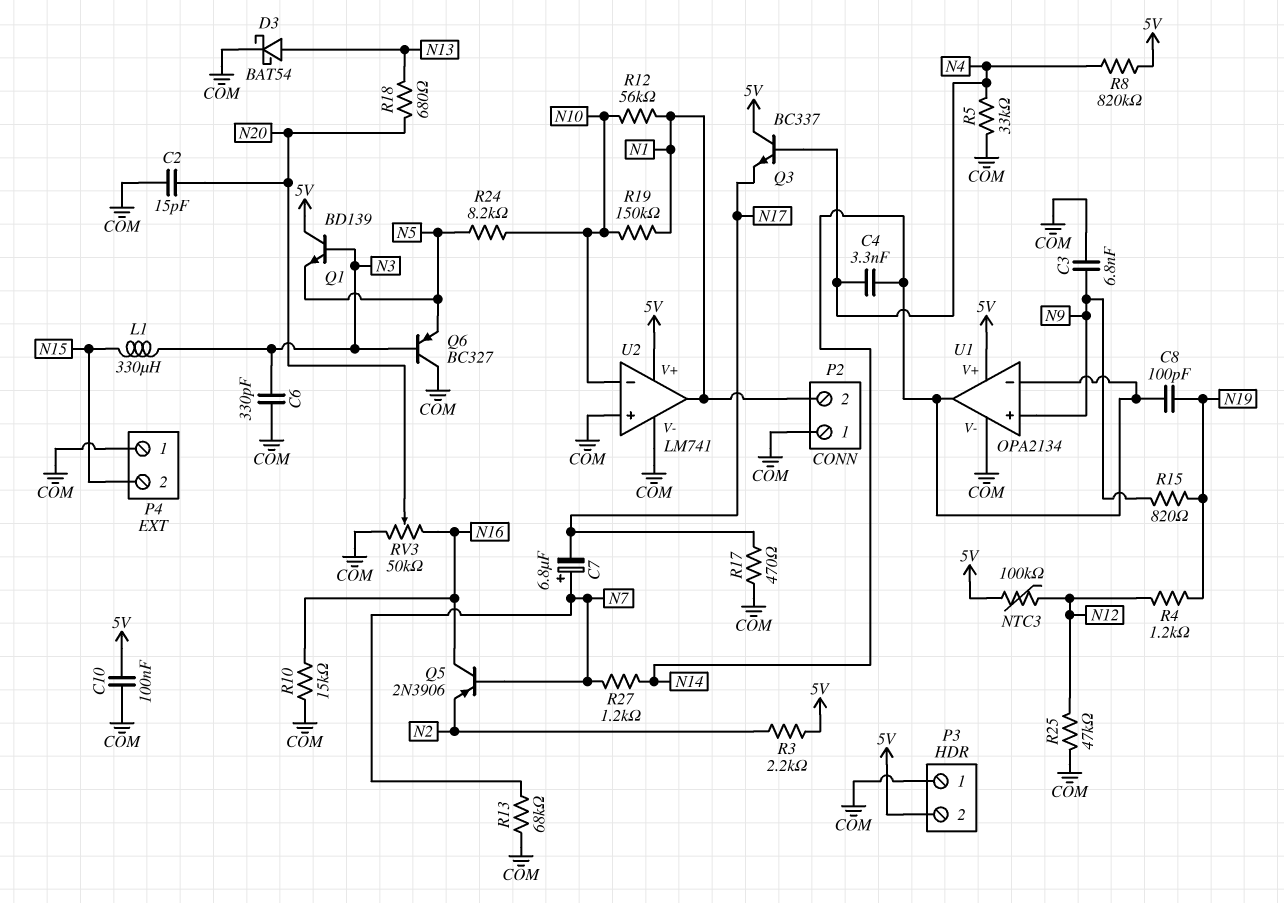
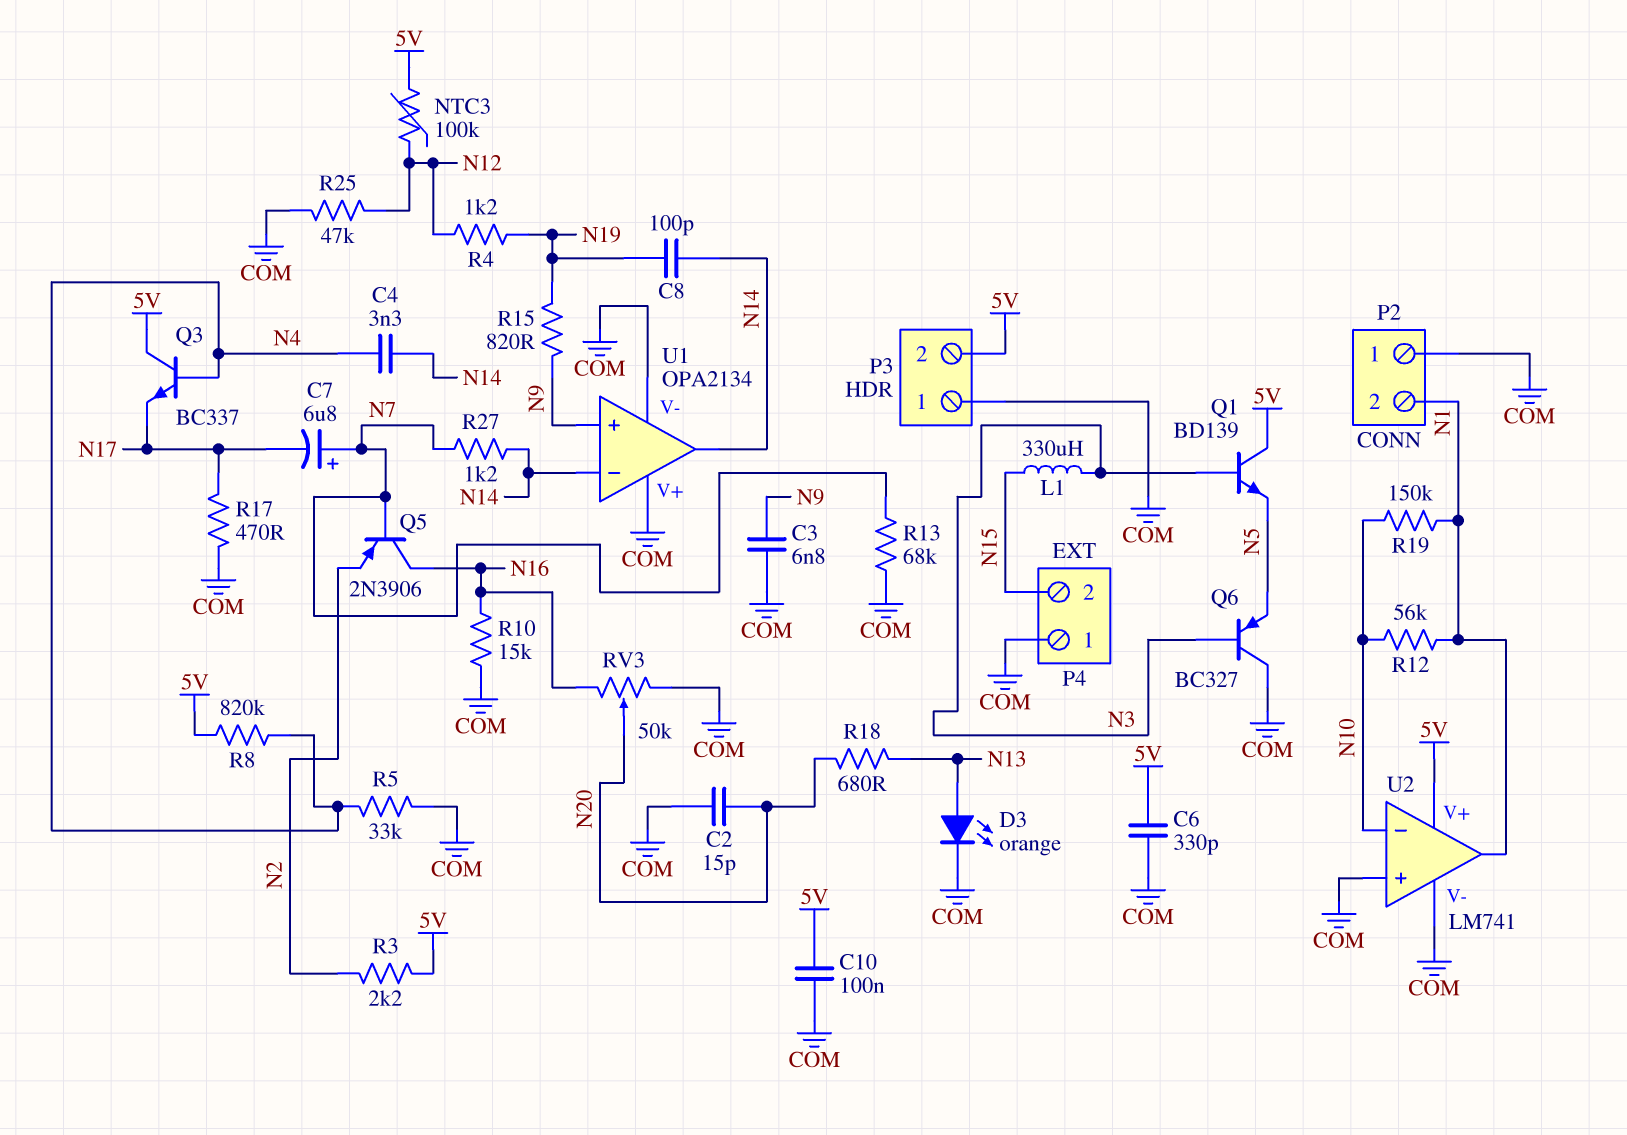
C6: 330pF (COM, N3) -> 330pF (5V, COM)
D3: schottky BAT54 (A N13, K COM) -> LED orange (A N13, K COM)
R24: 8.2k (N5, N10) -> none
U1 pin V+: 5V -> COM

